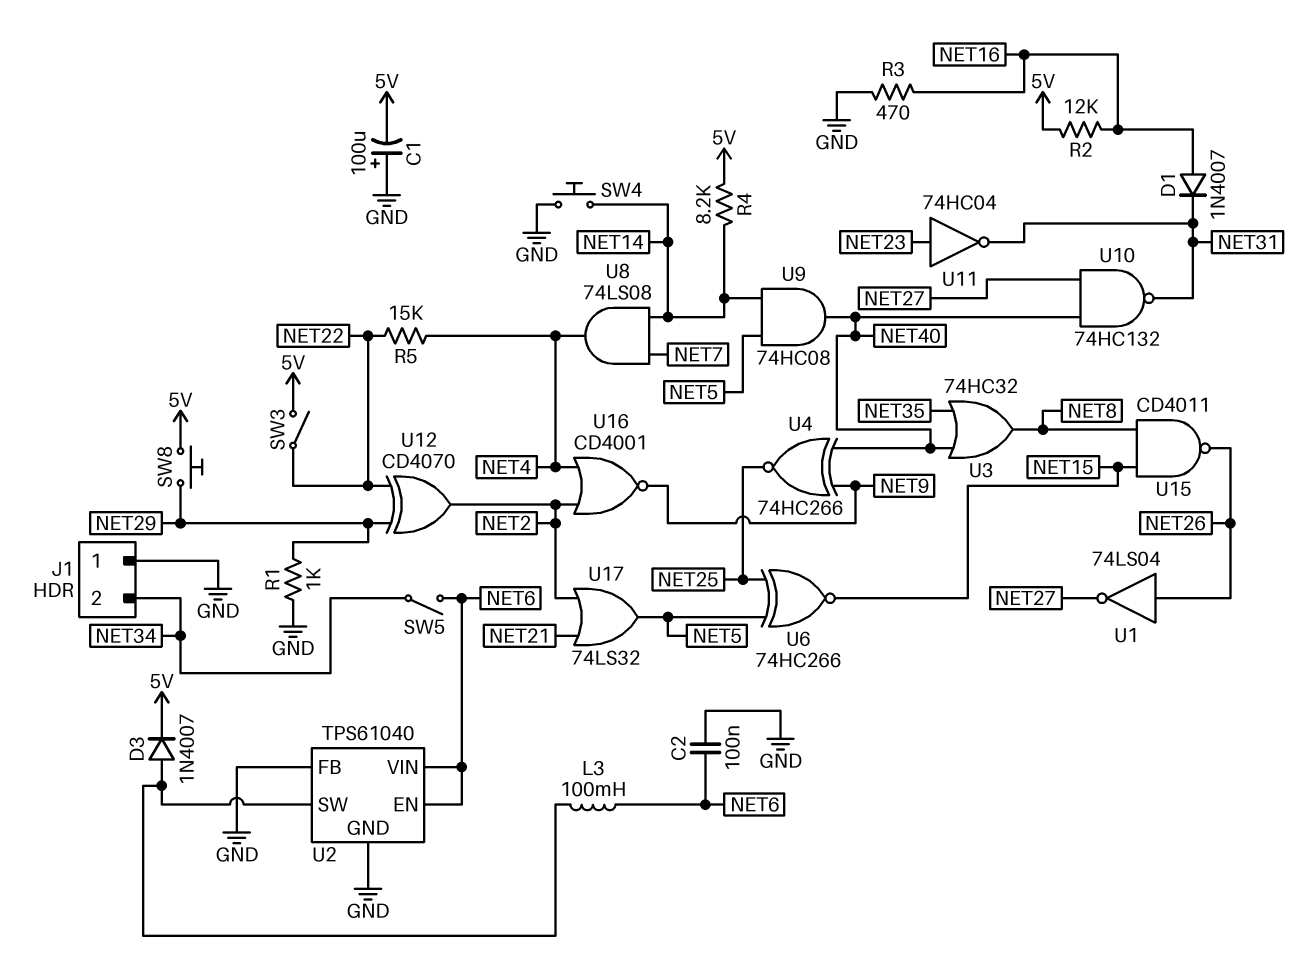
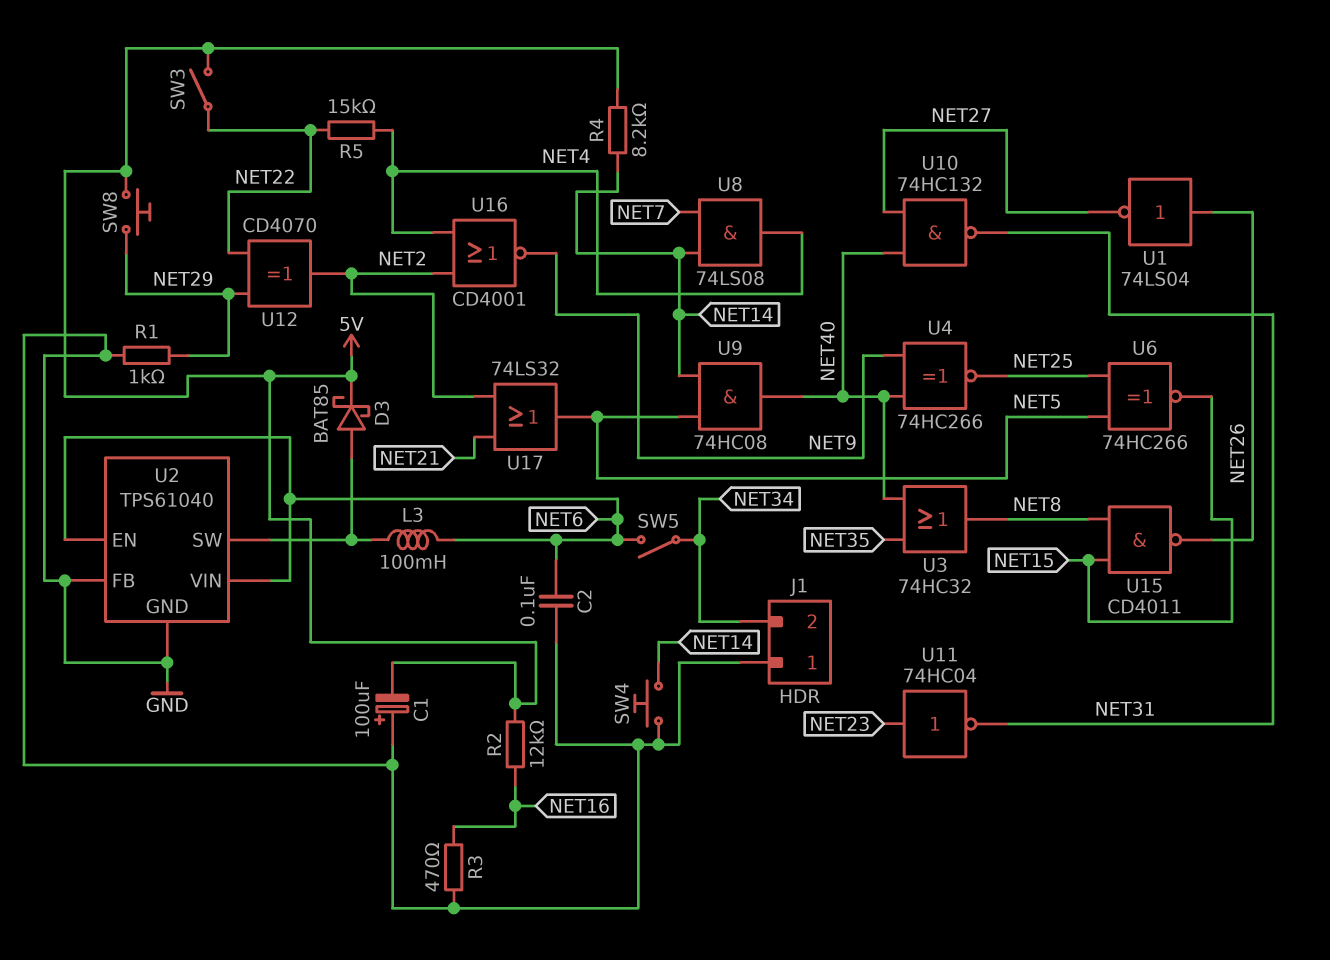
D1: diode 1N4007 (A NET16, K NET31) -> none
D3: diode 1N4007 (A U2/SW, K 5V) -> schottky BAT85 (A U2/SW, K 5V)

